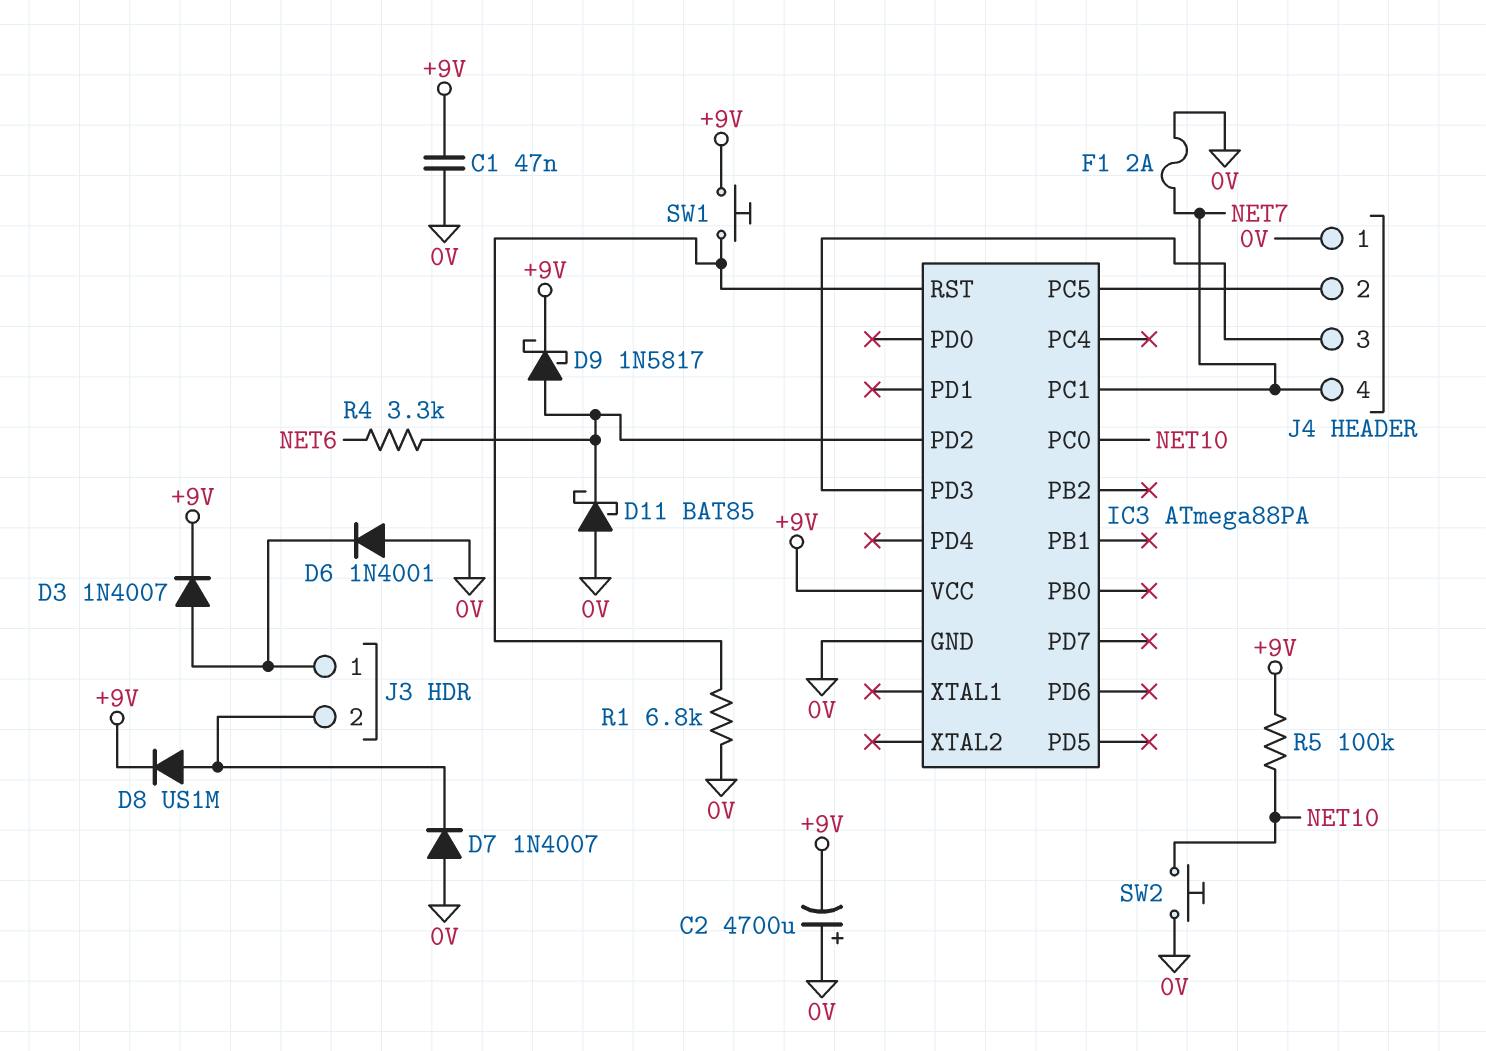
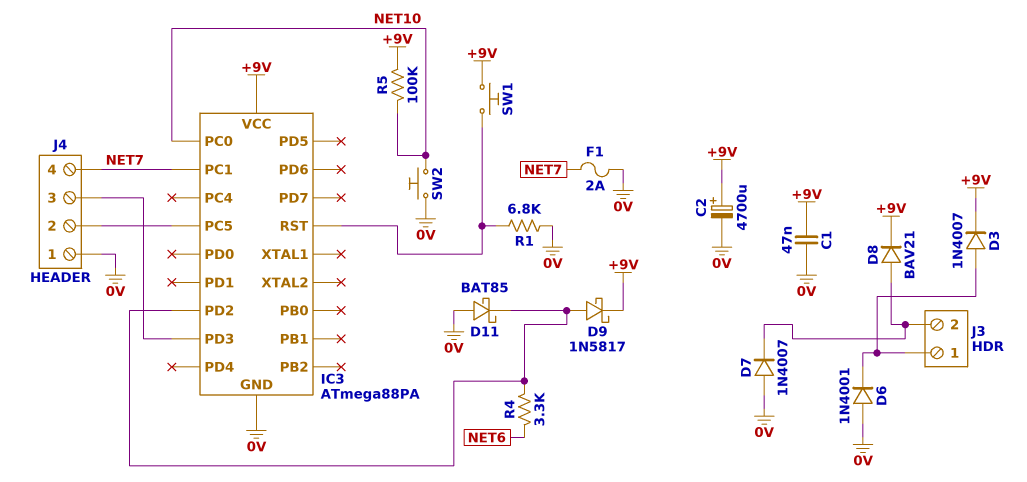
C2: 4700uF (plus 0V, minus +9V) -> 4700uF (plus +9V, minus 0V)
D8: diode US1M (A J3/2, K +9V) -> diode BAV21 (A J3/2, K +9V)

